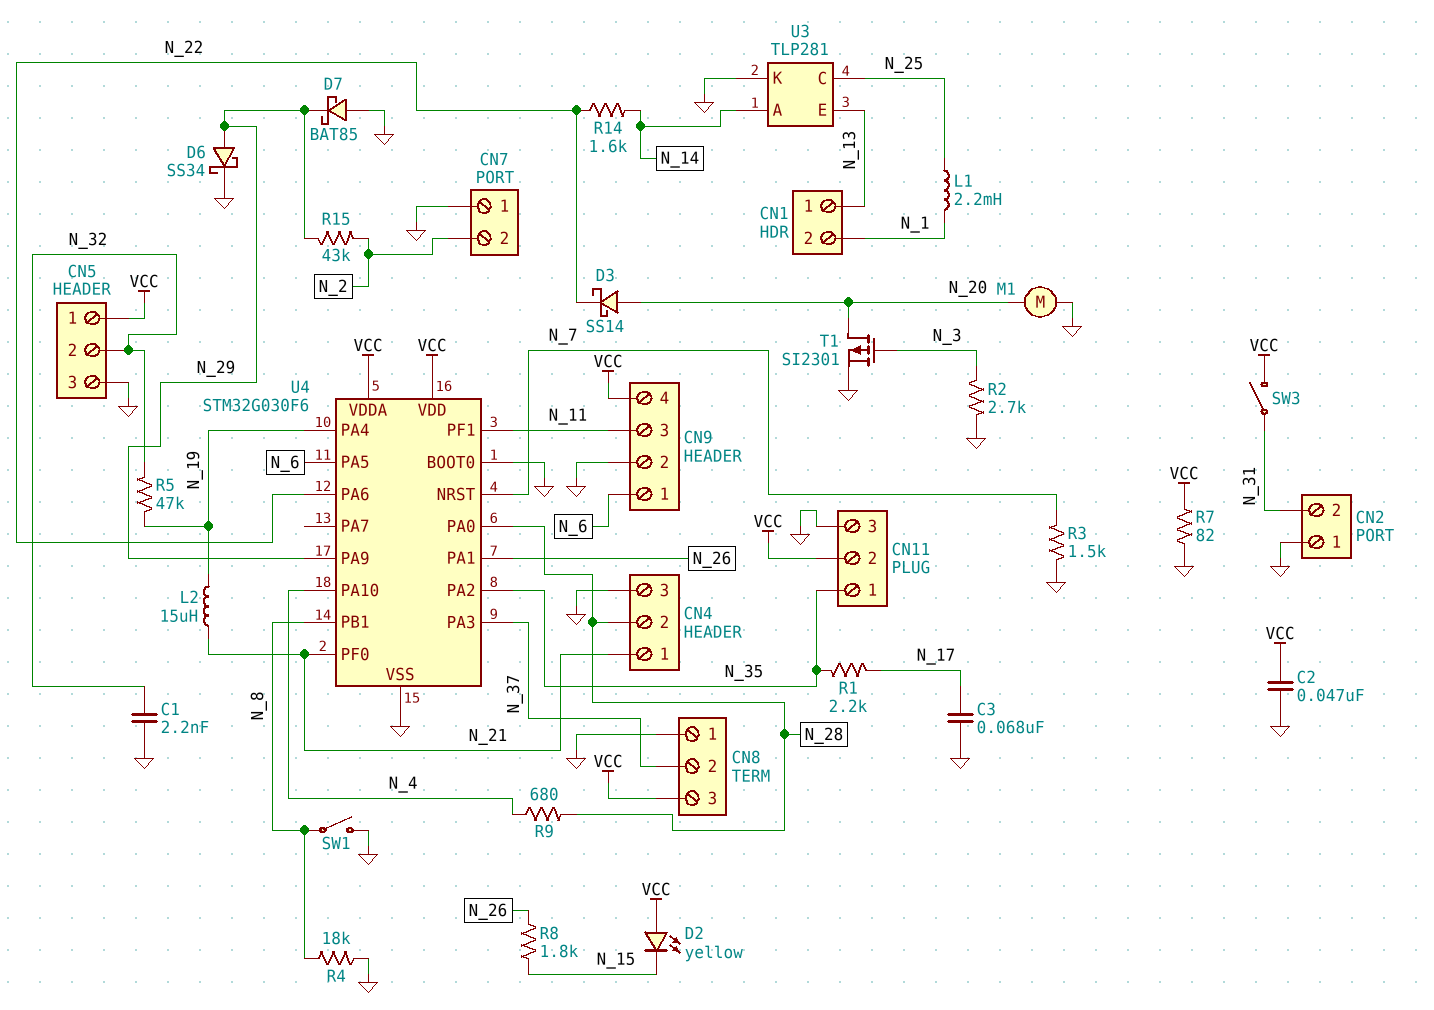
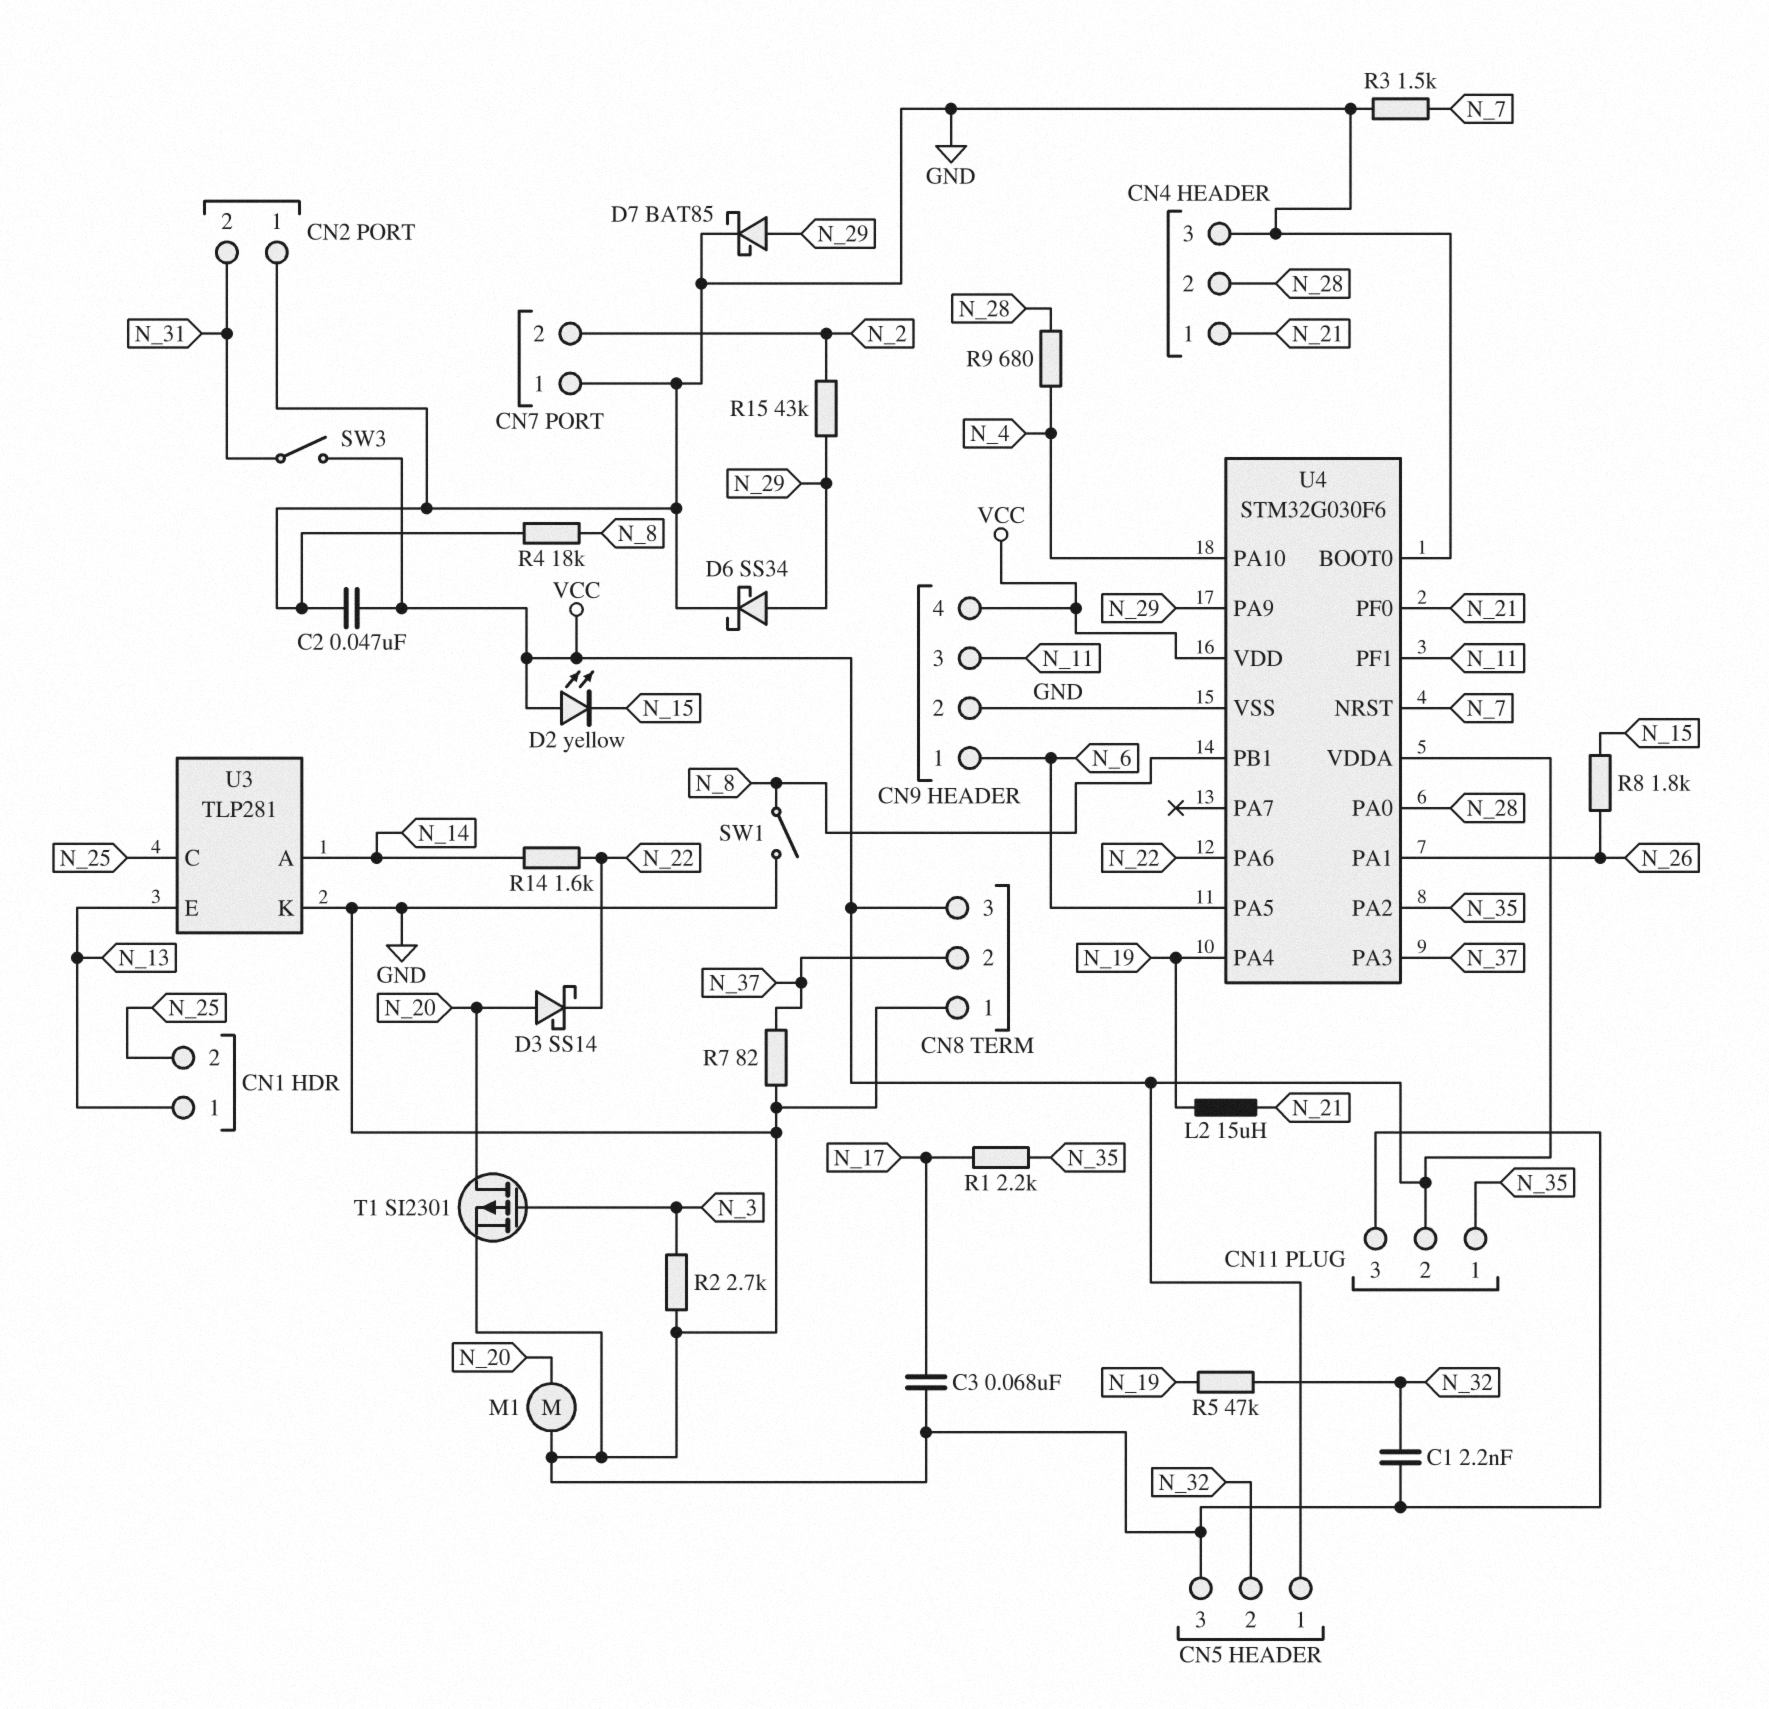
CN1 pin 2: N_1 -> N_25
D7: schottky BAT85 (A GND, K N_29) -> schottky BAT85 (A N_29, K GND)
L1: 2.2mH (N_1, N_25) -> none
R7: 82 (GND, VCC) -> 82 (GND, N_37)

